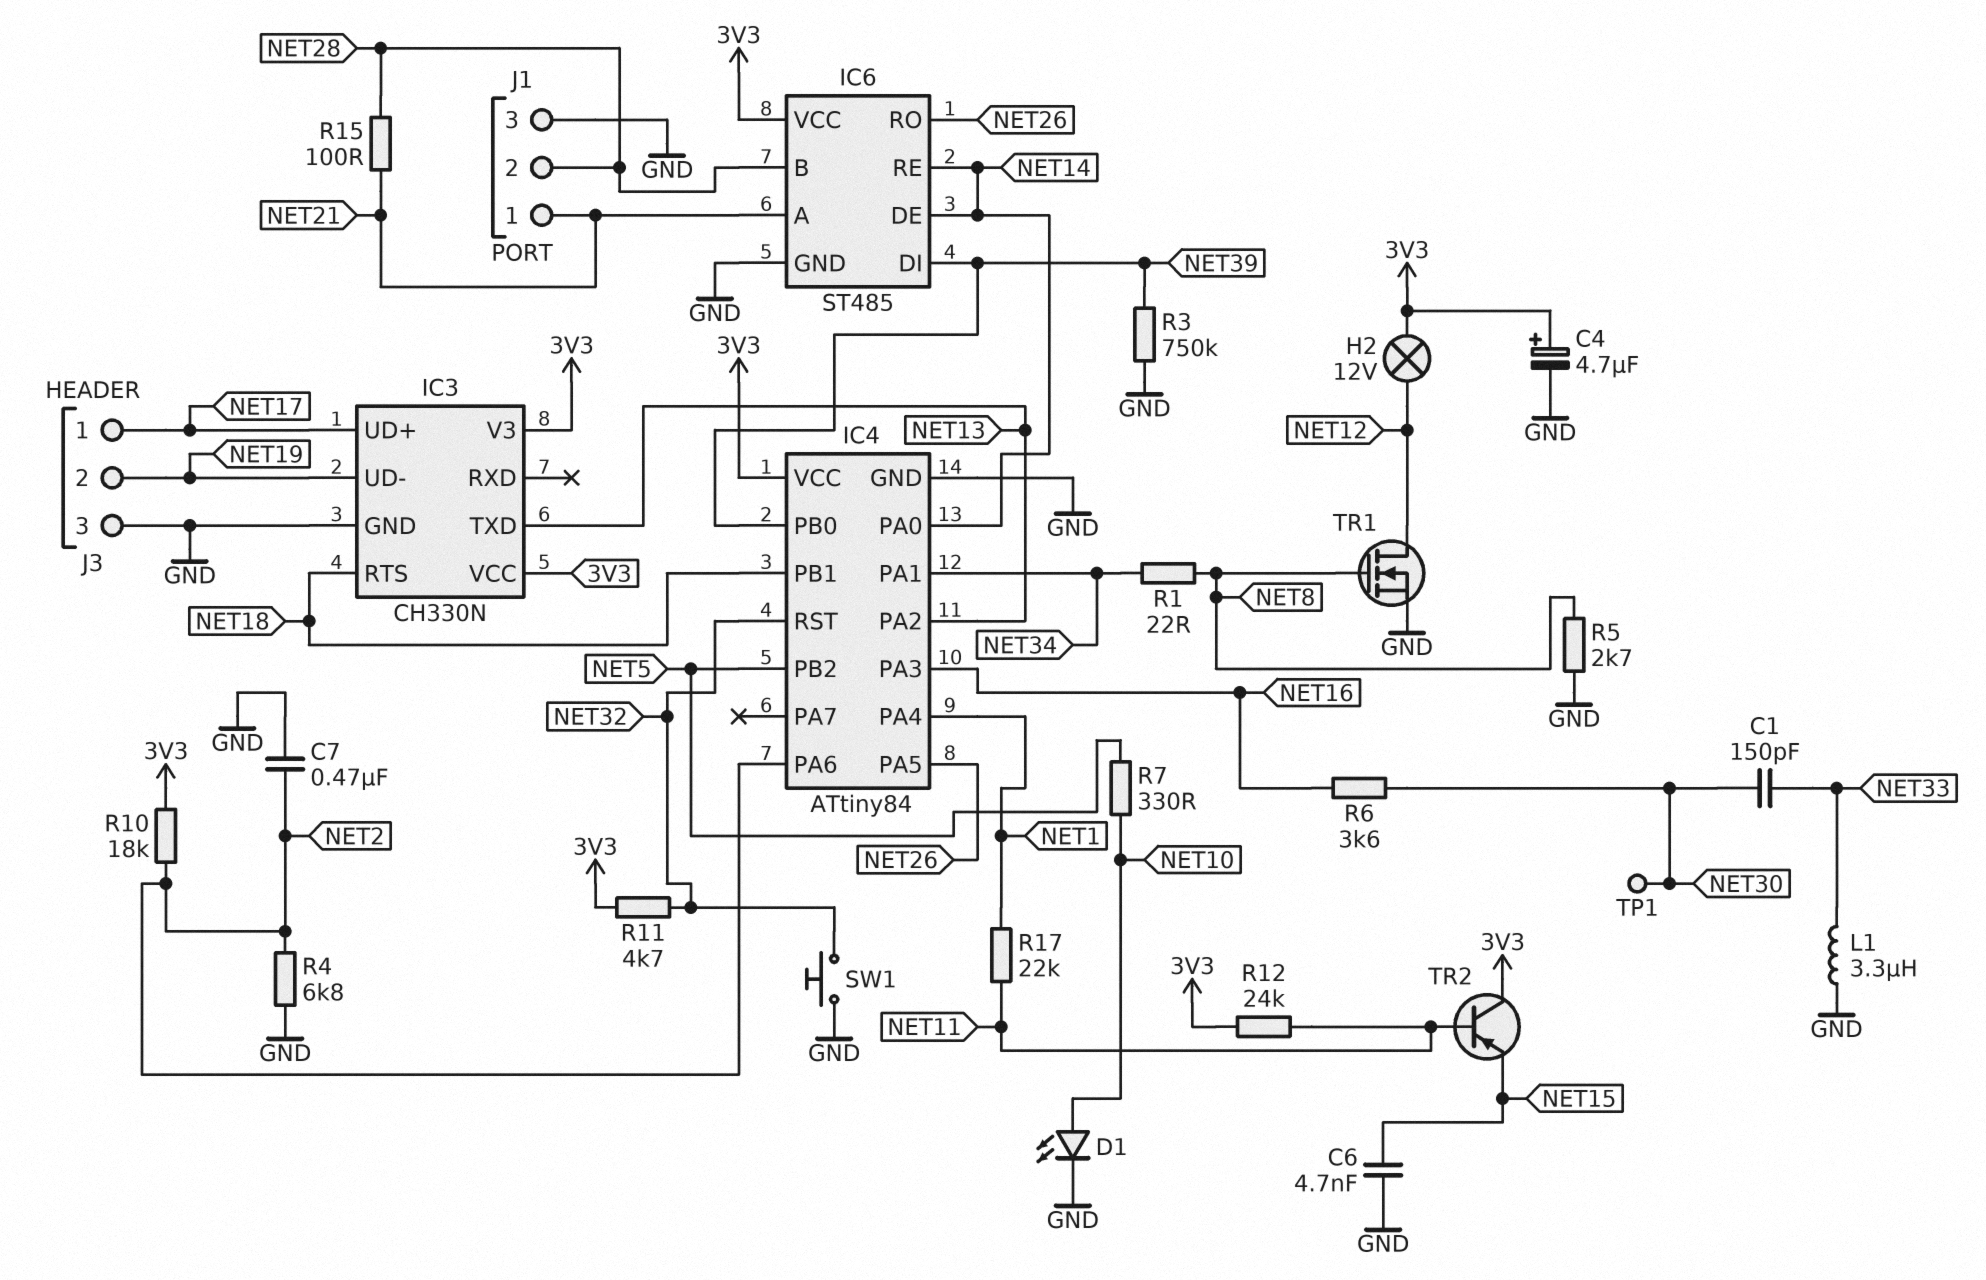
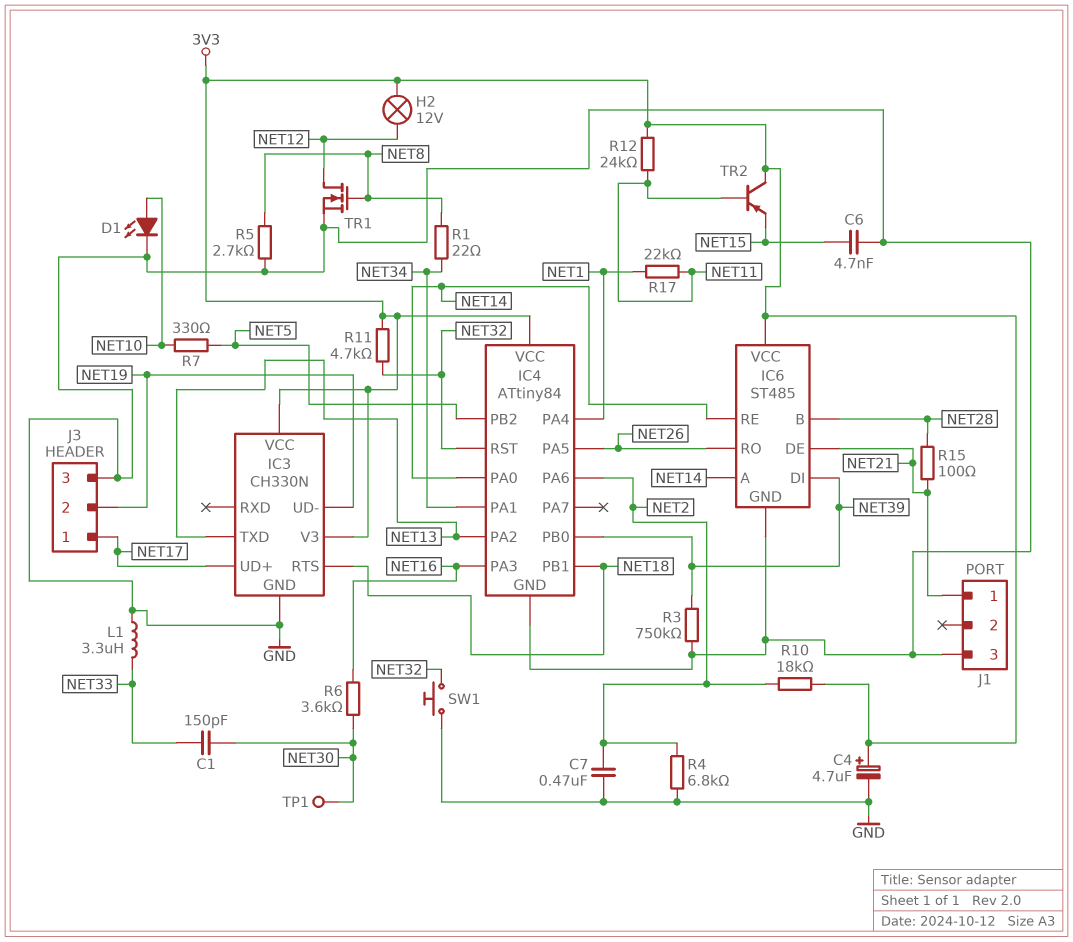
IC6 pin A: NET21 -> NET14
IC6 pin DE: NET14 -> NET21
J1 pin 2: NET28 -> none

